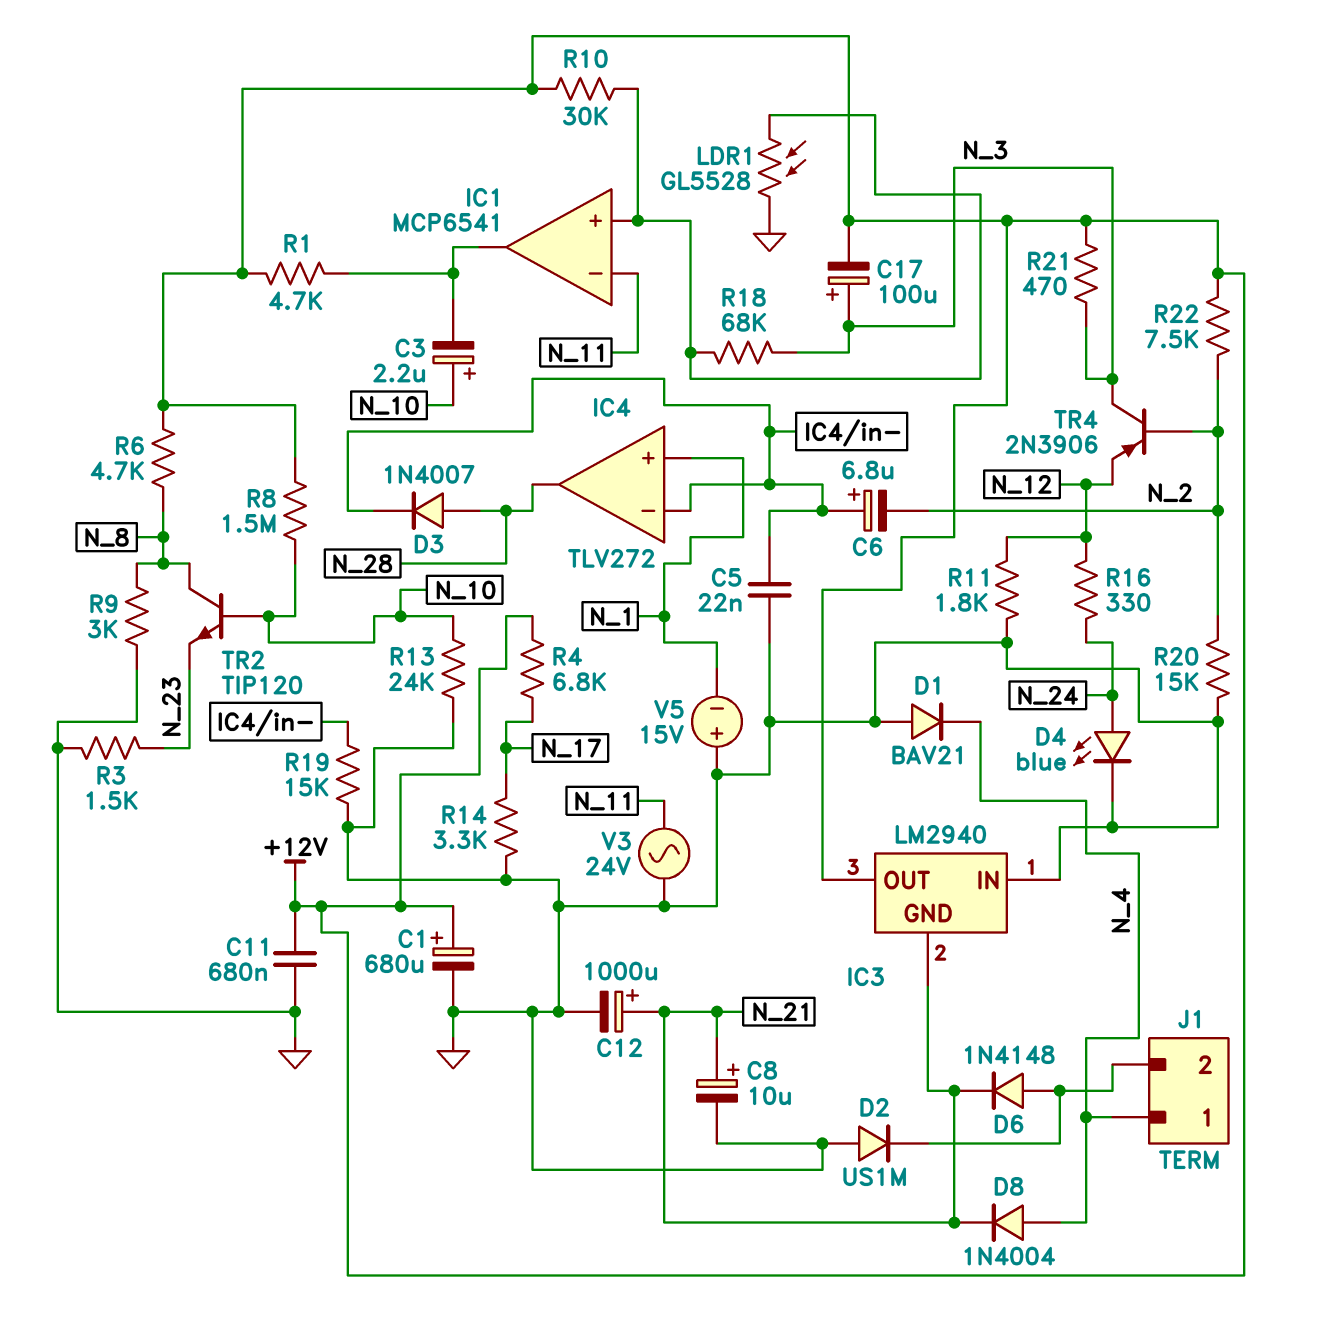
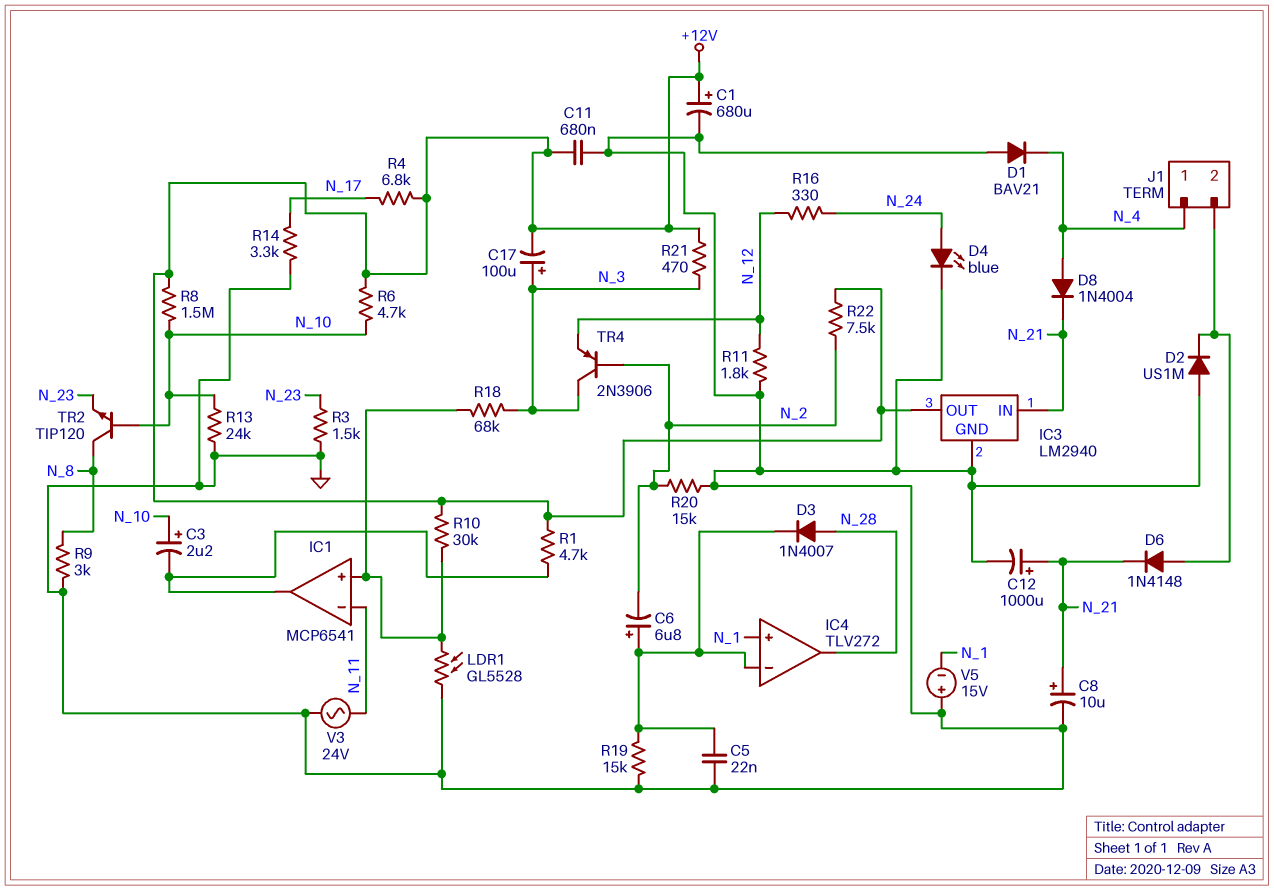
IC3 pin GND: N_21 -> GND
IC3 pin IN: GND -> N_21
R6: 4.7k (+12V, N_8) -> 4.7k (+12V, N_10)

